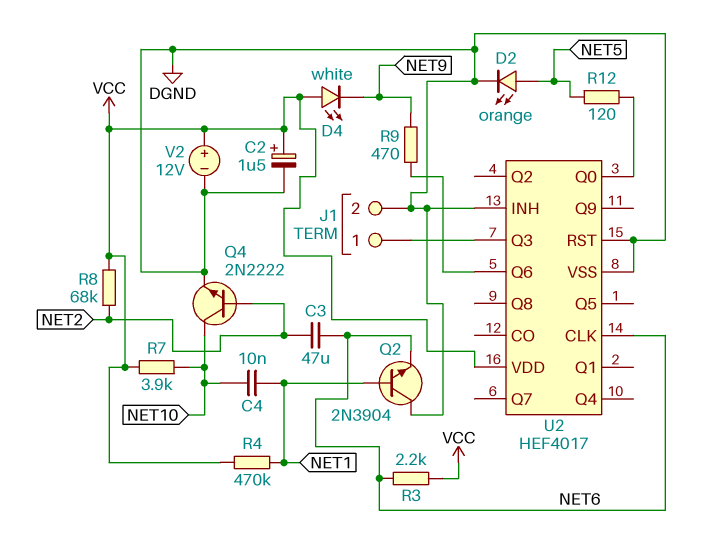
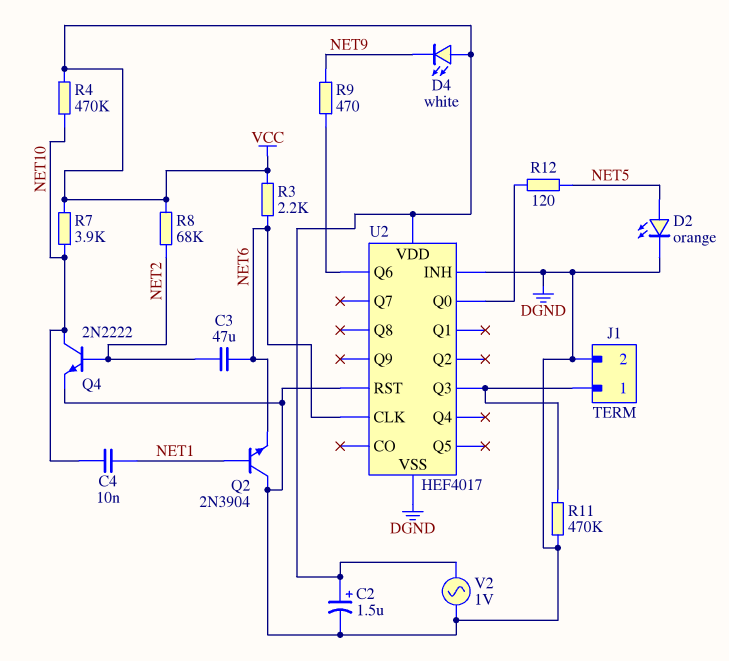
R4: 470k (NET1, VCC) -> 470k (NET10, VCC)
R11: none -> 470k (DGND, J1/1)
V2: 12V (plus VCC, minus DGND) -> AC 1V (DGND, VCC)

